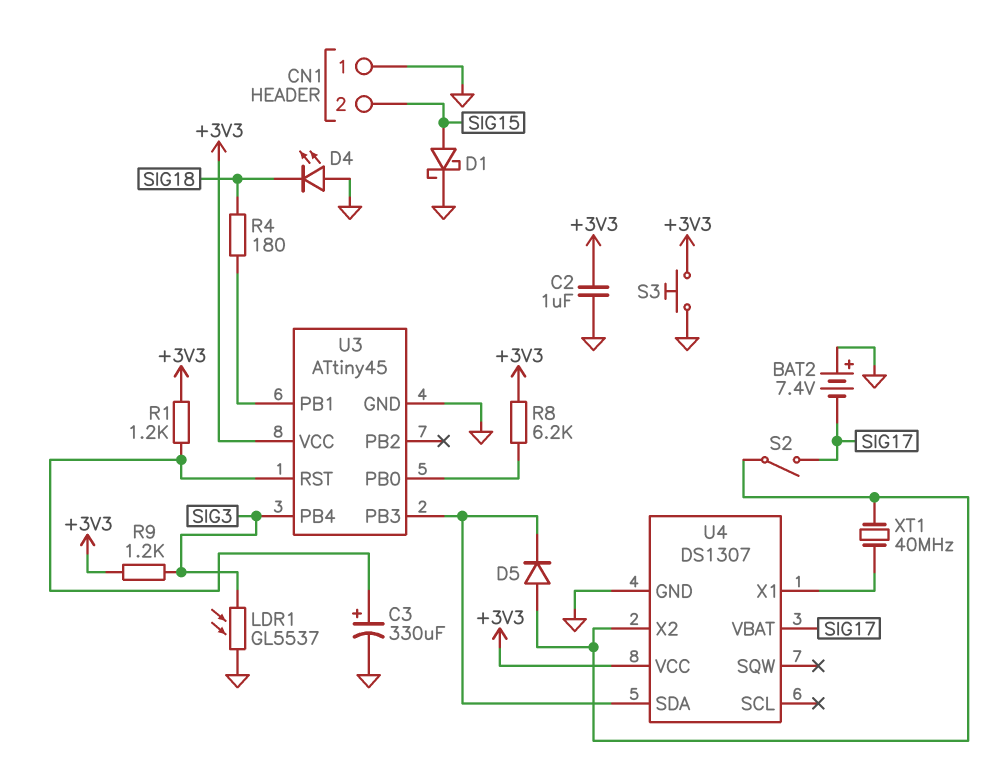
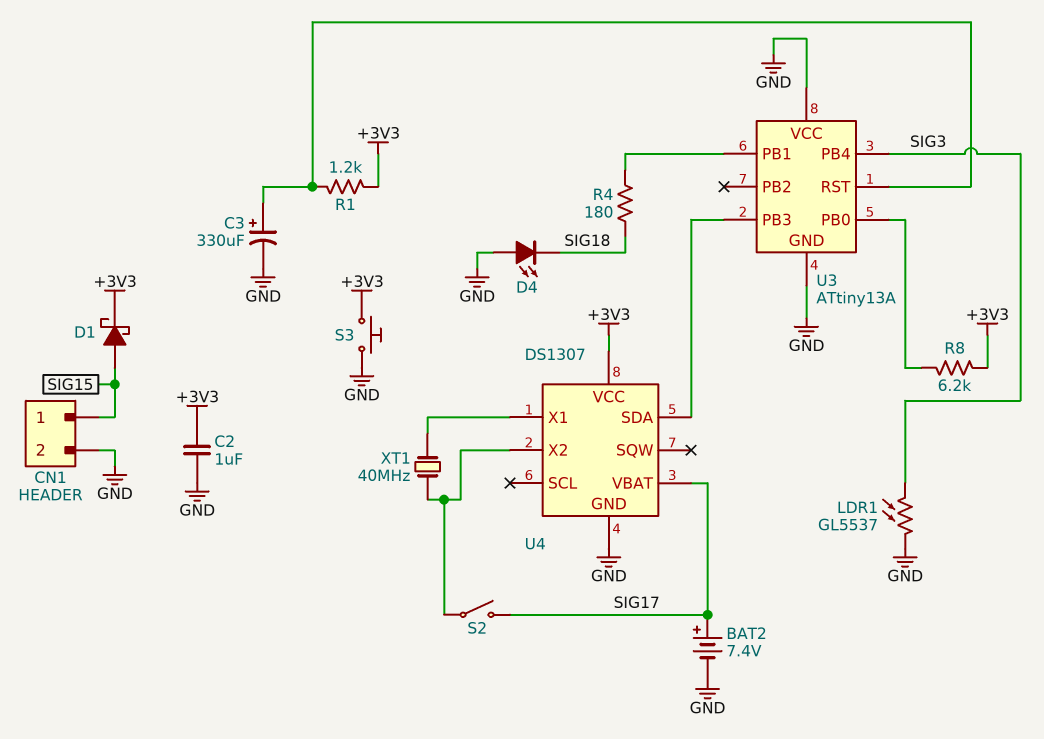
BAT2: 7.4V (plus GND, minus SIG17) -> 7.4V (plus SIG17, minus GND)
CN1 pin 1: GND -> SIG15
CN1 pin 2: SIG15 -> GND
D1: schottky (A SIG15, K GND) -> schottky (A SIG15, K +3V3)
D5: diode (A U4/X2, K U3/PB3) -> none
R9: 1.2k (+3V3, SIG3) -> none
U3: ATtiny45 -> ATtiny13A
U3 pin VCC: +3V3 -> GND

